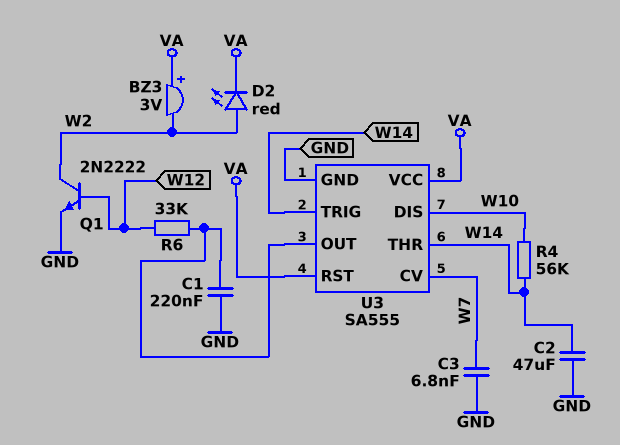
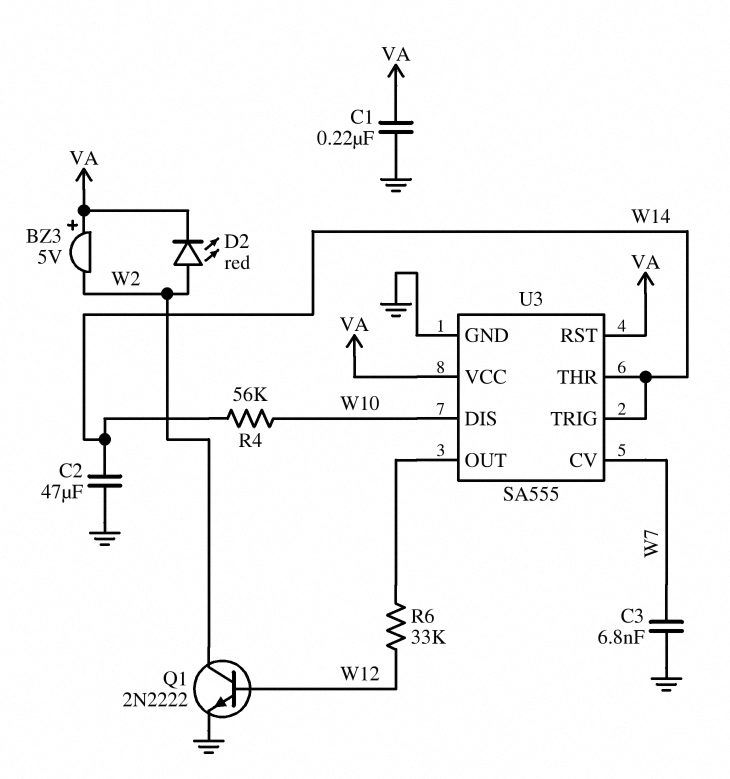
BZ3: buzzer 3V (plus VA, minus W2) -> buzzer 5V (plus VA, minus W2)
C1: 220nF (GND, U3/OUT) -> 220nF (GND, VA)

